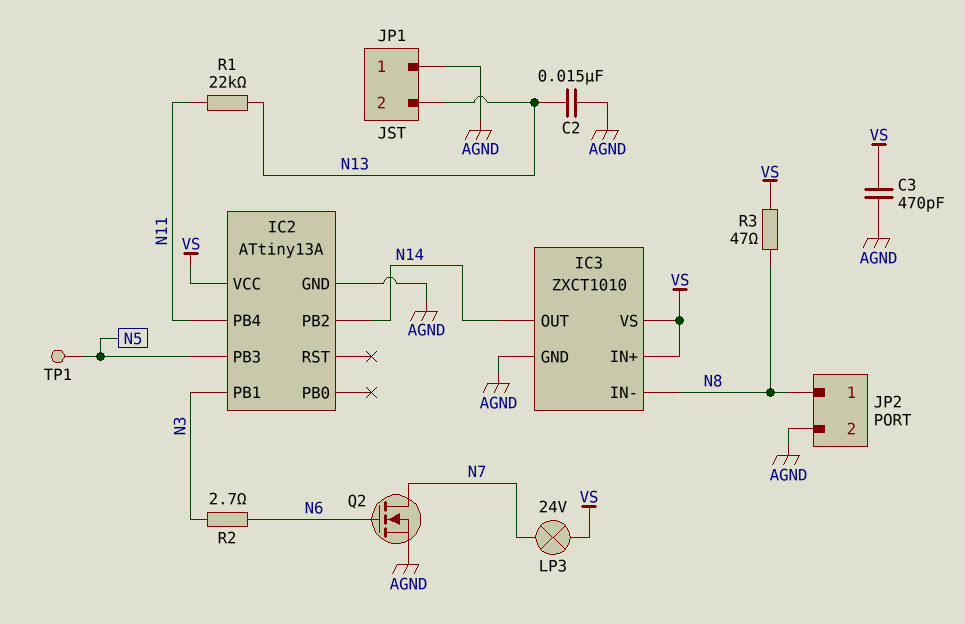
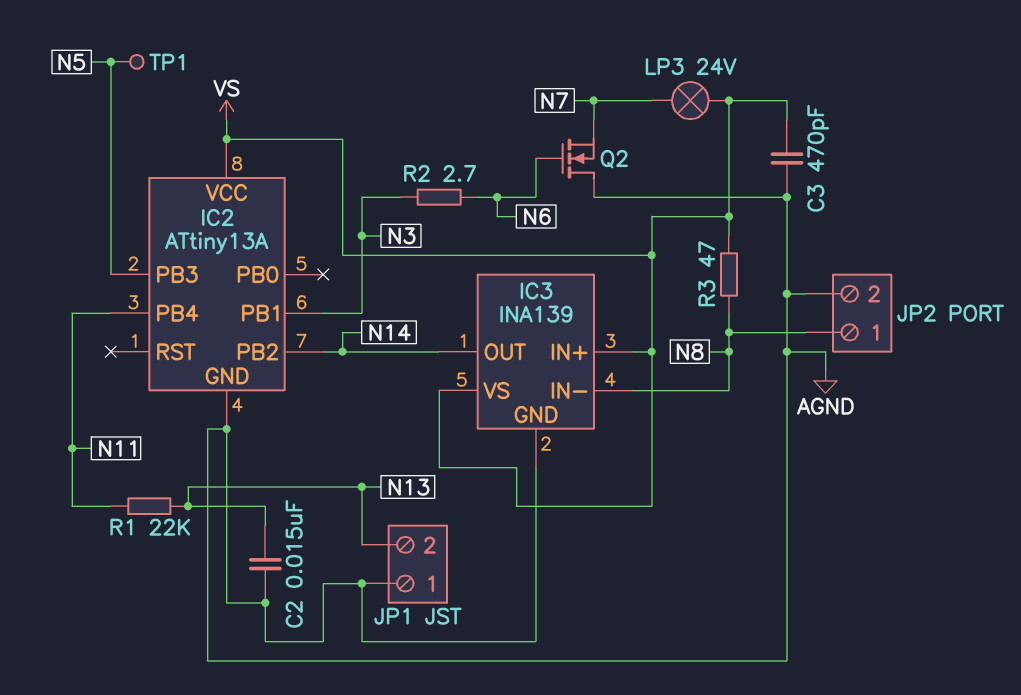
IC3: ZXCT1010 -> INA139
Q2: NMOS (G N6, D N7, S AGND) -> NMOS (G N6, D AGND, S N7)

